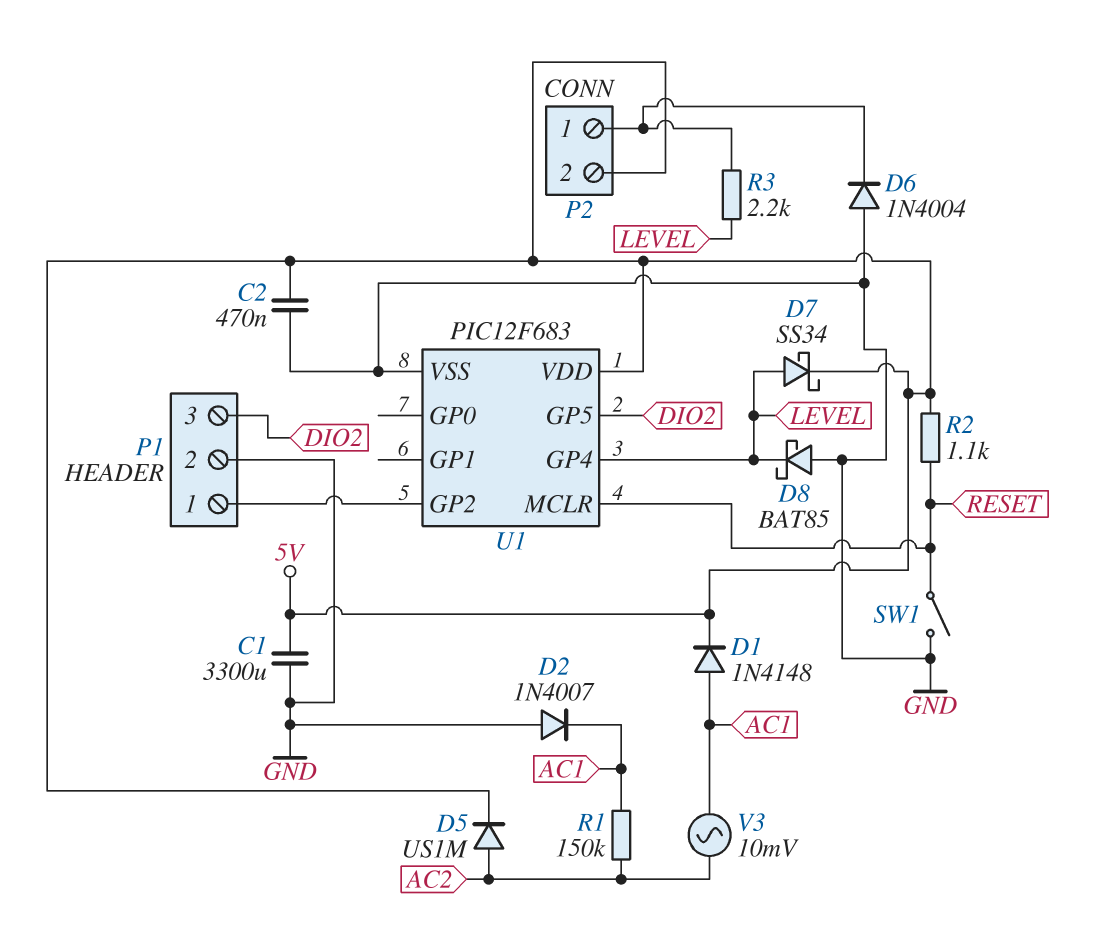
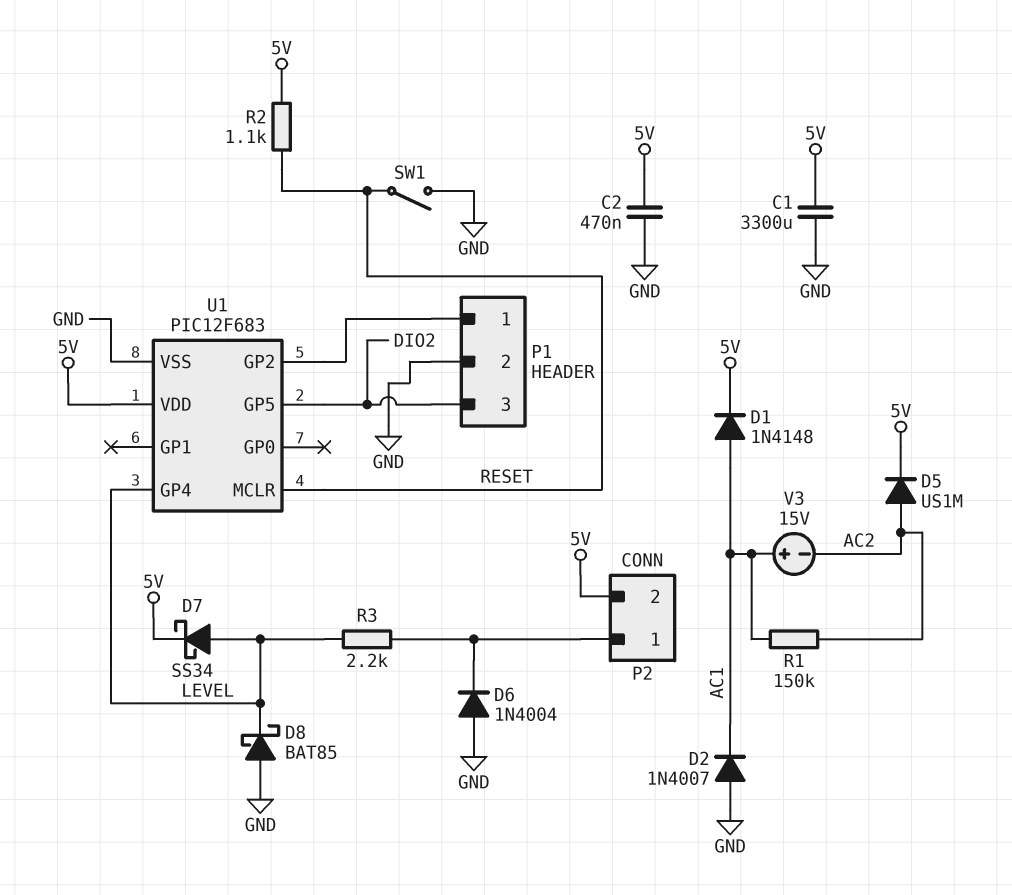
V3: AC 10mV (AC1, AC2) -> 15V (plus AC1, minus AC2)

